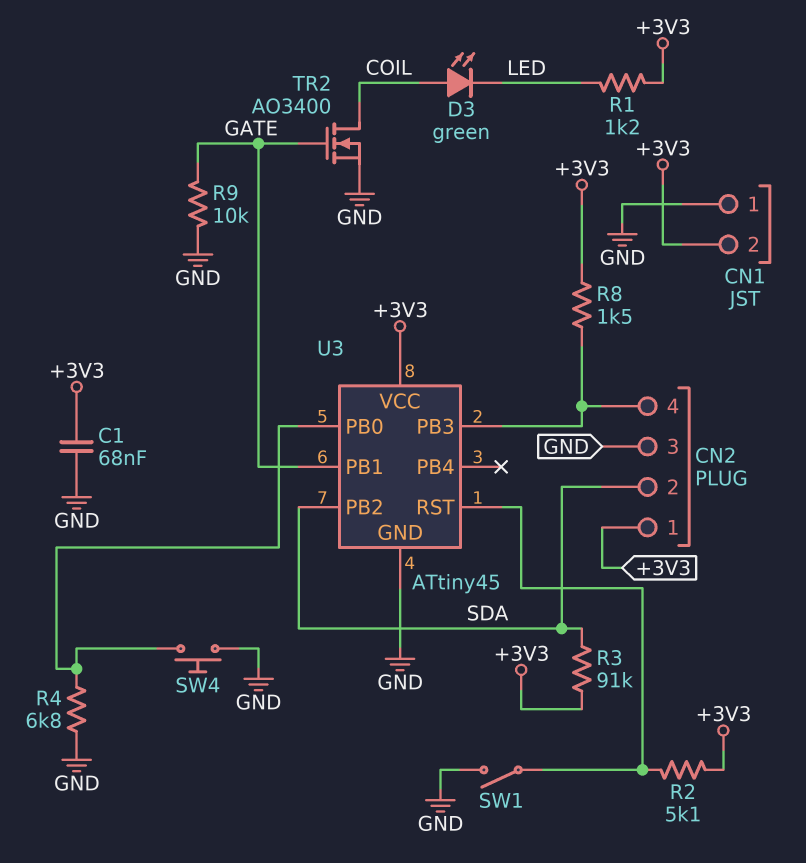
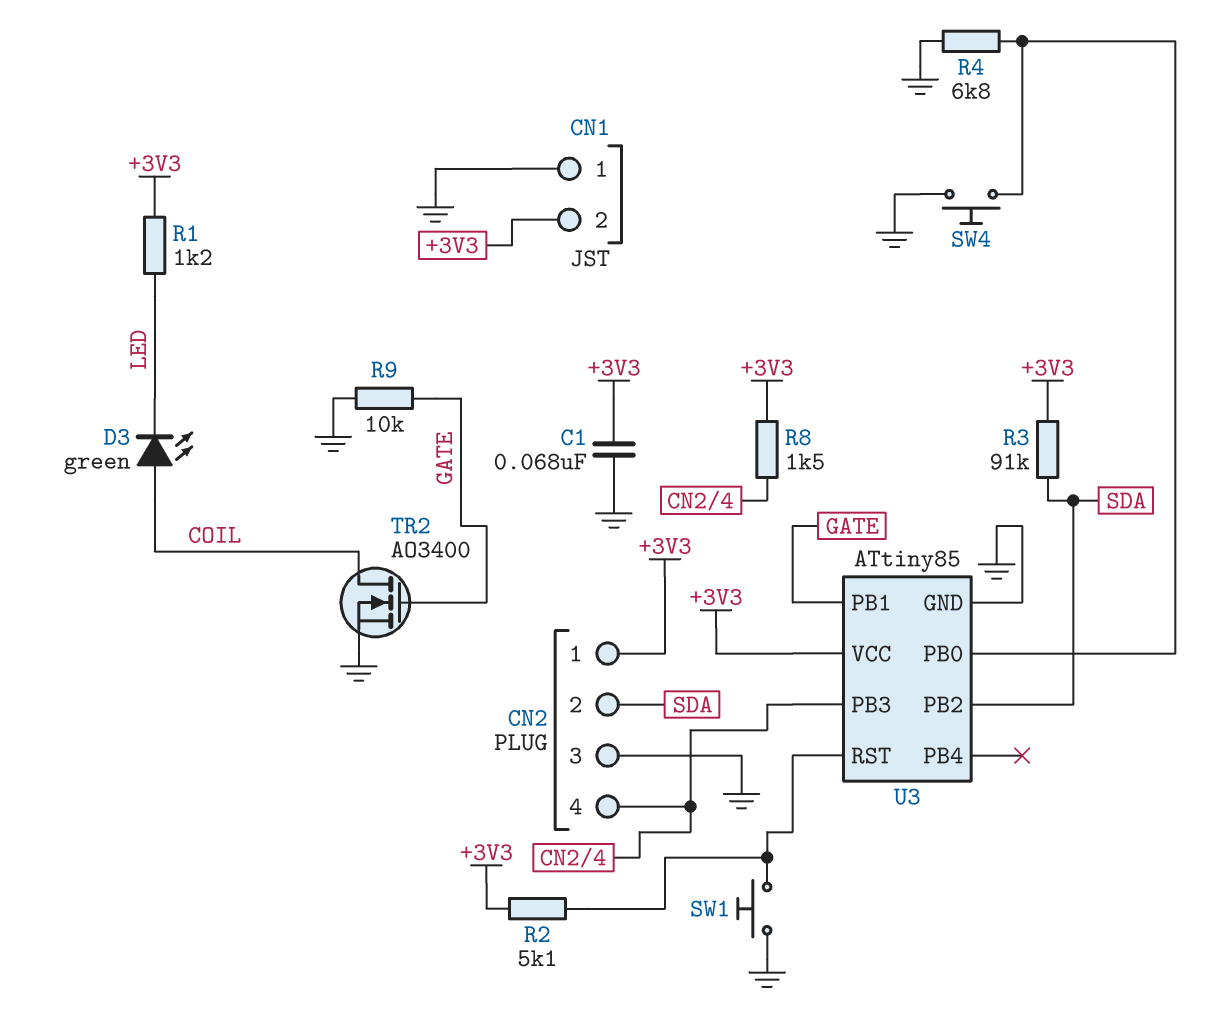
SW1: switch (GND, U3/RST) -> button (GND, U3/RST)
U3: ATtiny45 -> ATtiny85

